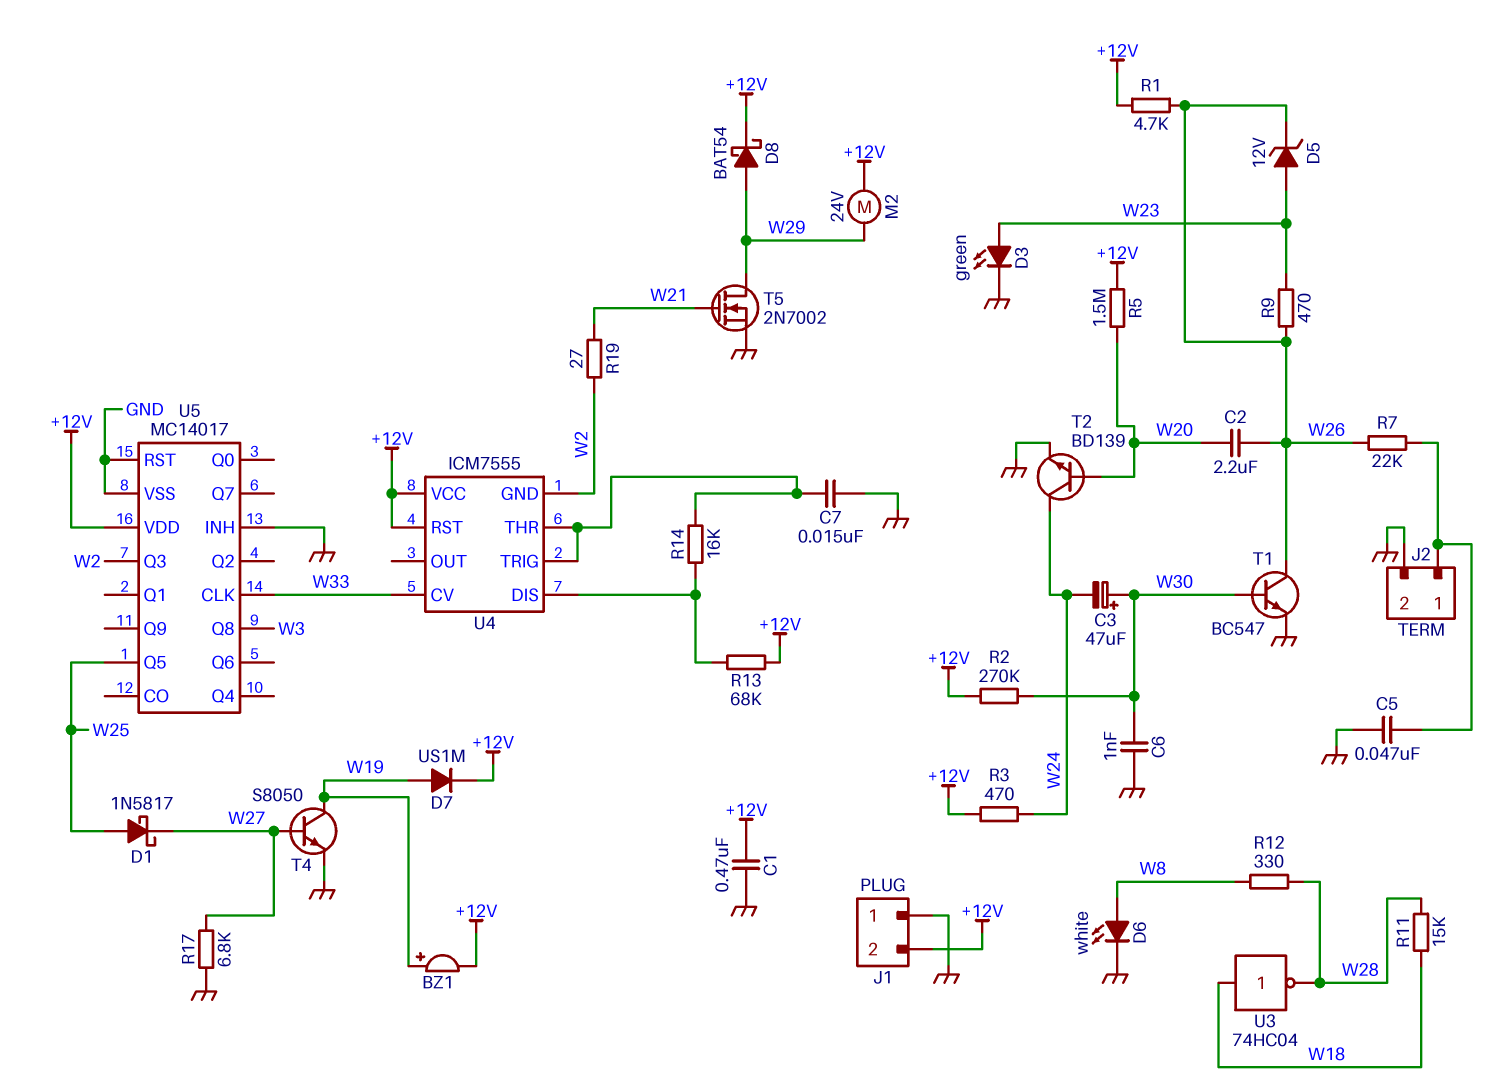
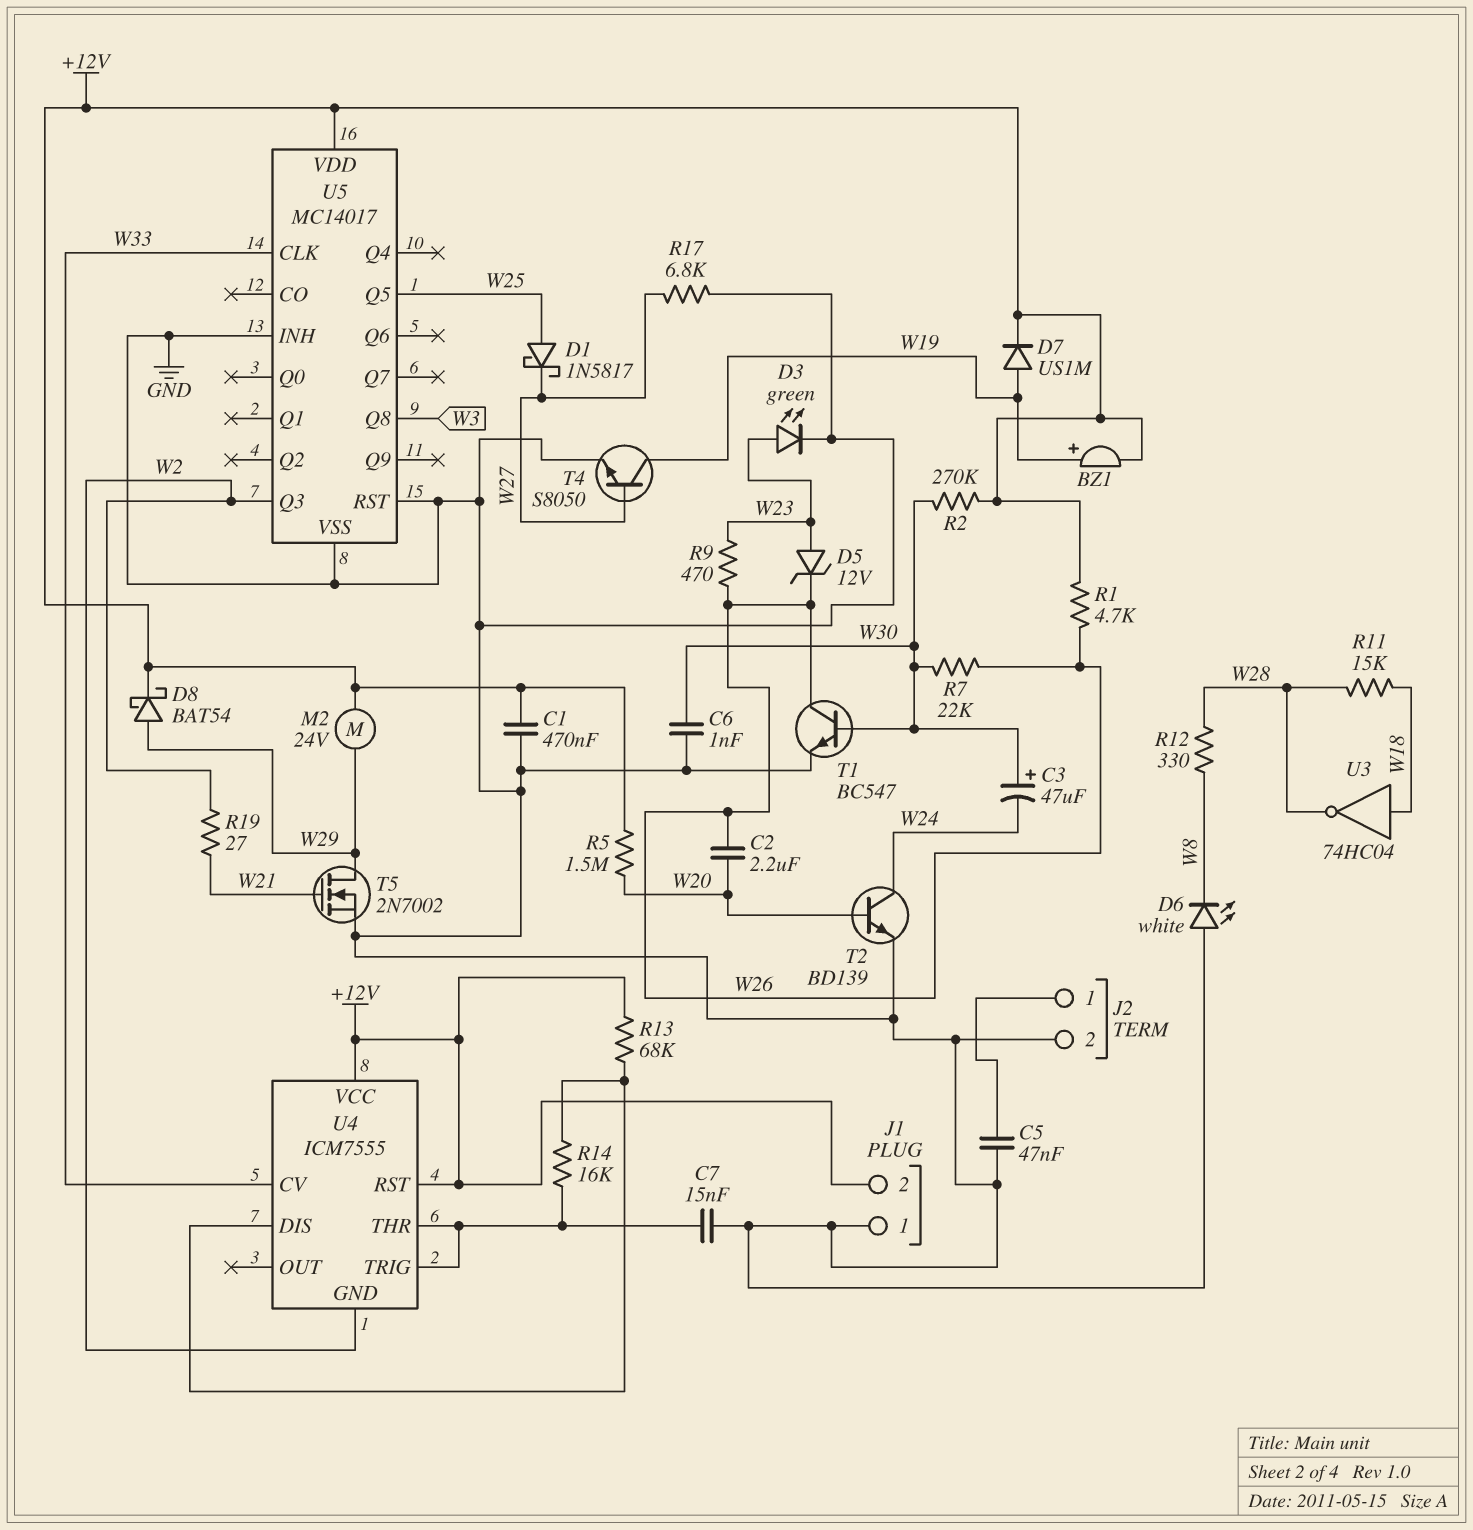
D6: LED white (A W8, K GND) -> LED white (A GND, K W8)
R3: 470 (+12V, W24) -> none
R7: 22k (J2/1, W26) -> 22k (W26, W30)

